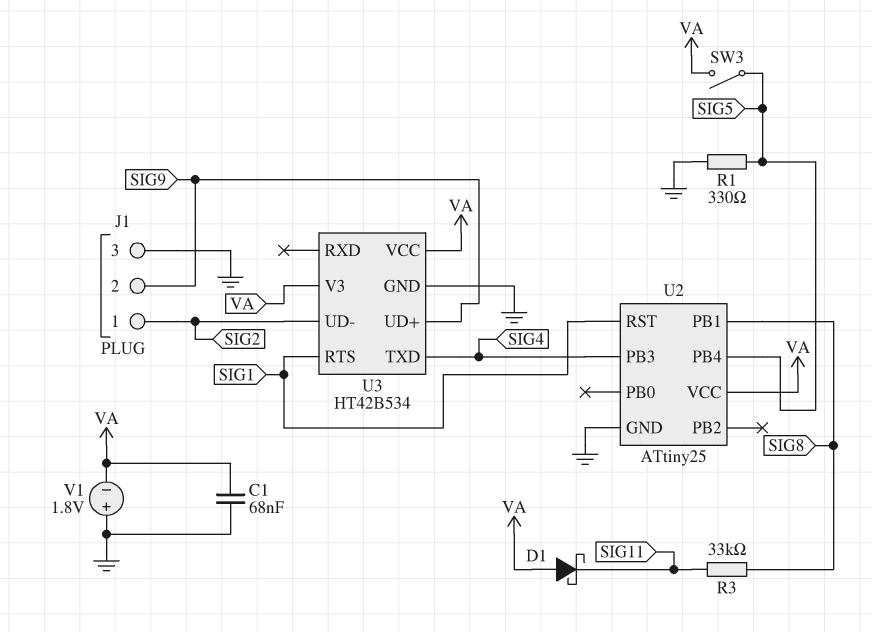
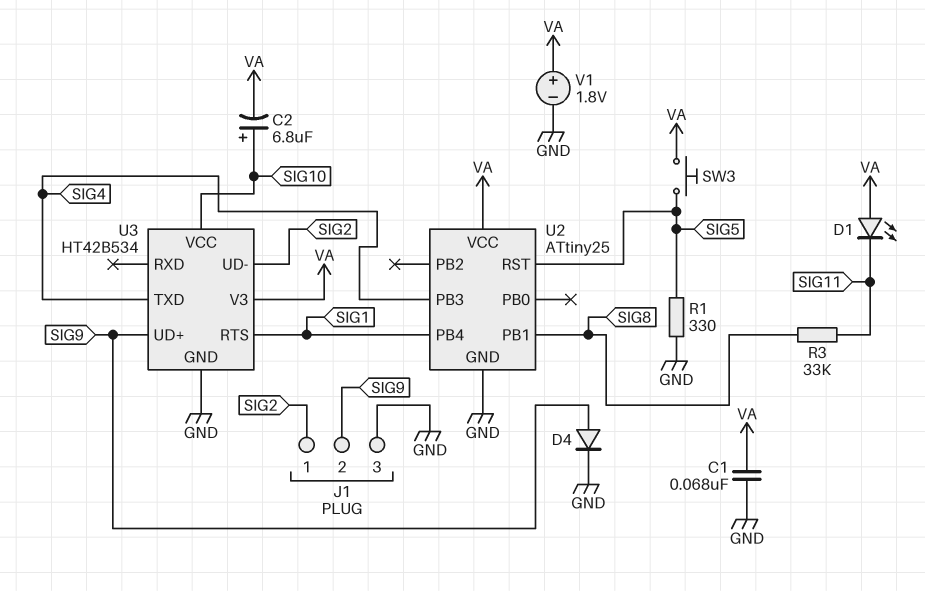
C2: none -> 6.8uF (plus SIG10, minus VA)
D1: schottky (A VA, K SIG11) -> LED (A VA, K SIG11)
D4: none -> diode (A SIG9, K GND)
SW3: switch (SIG5, VA) -> button (SIG5, VA)
U2 pin PB4: SIG5 -> SIG1
U2 pin RST: SIG1 -> SIG5
U3 pin VCC: VA -> SIG10
V1: 1.8V (plus GND, minus VA) -> 1.8V (plus VA, minus GND)

